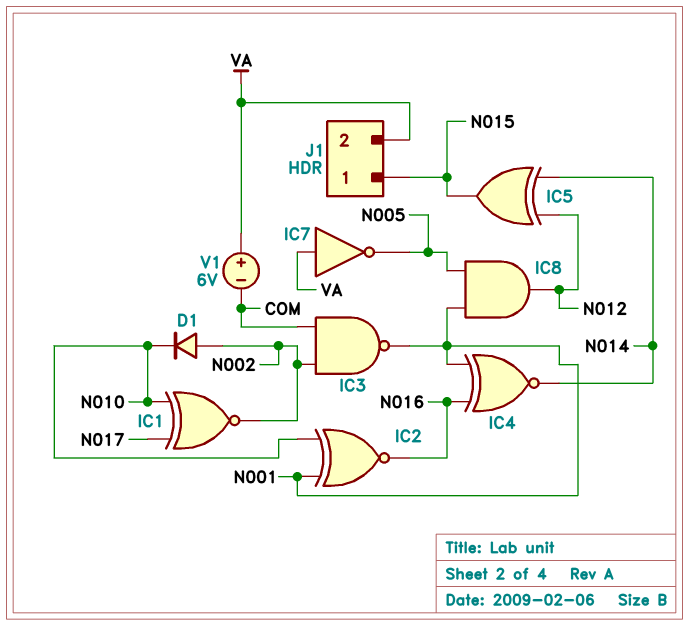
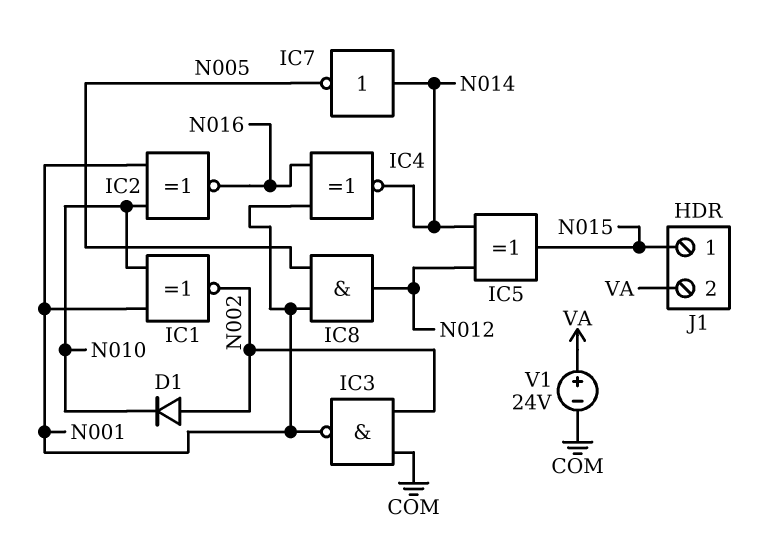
IC1: XNOR (in N010, in N017, out N002) -> XNOR (in N001, in N010, out N002)
IC7: NOT (in VA, out N005) -> NOT (in N014, out N005)
V1: 6V (plus VA, minus COM) -> 24V (plus VA, minus COM)

